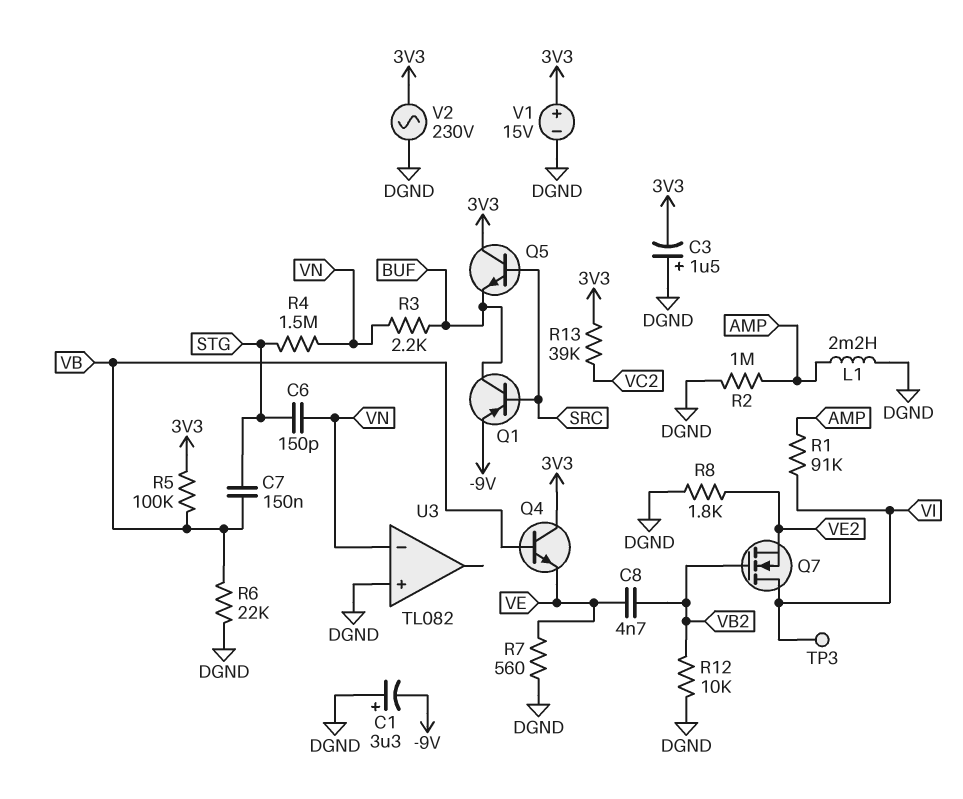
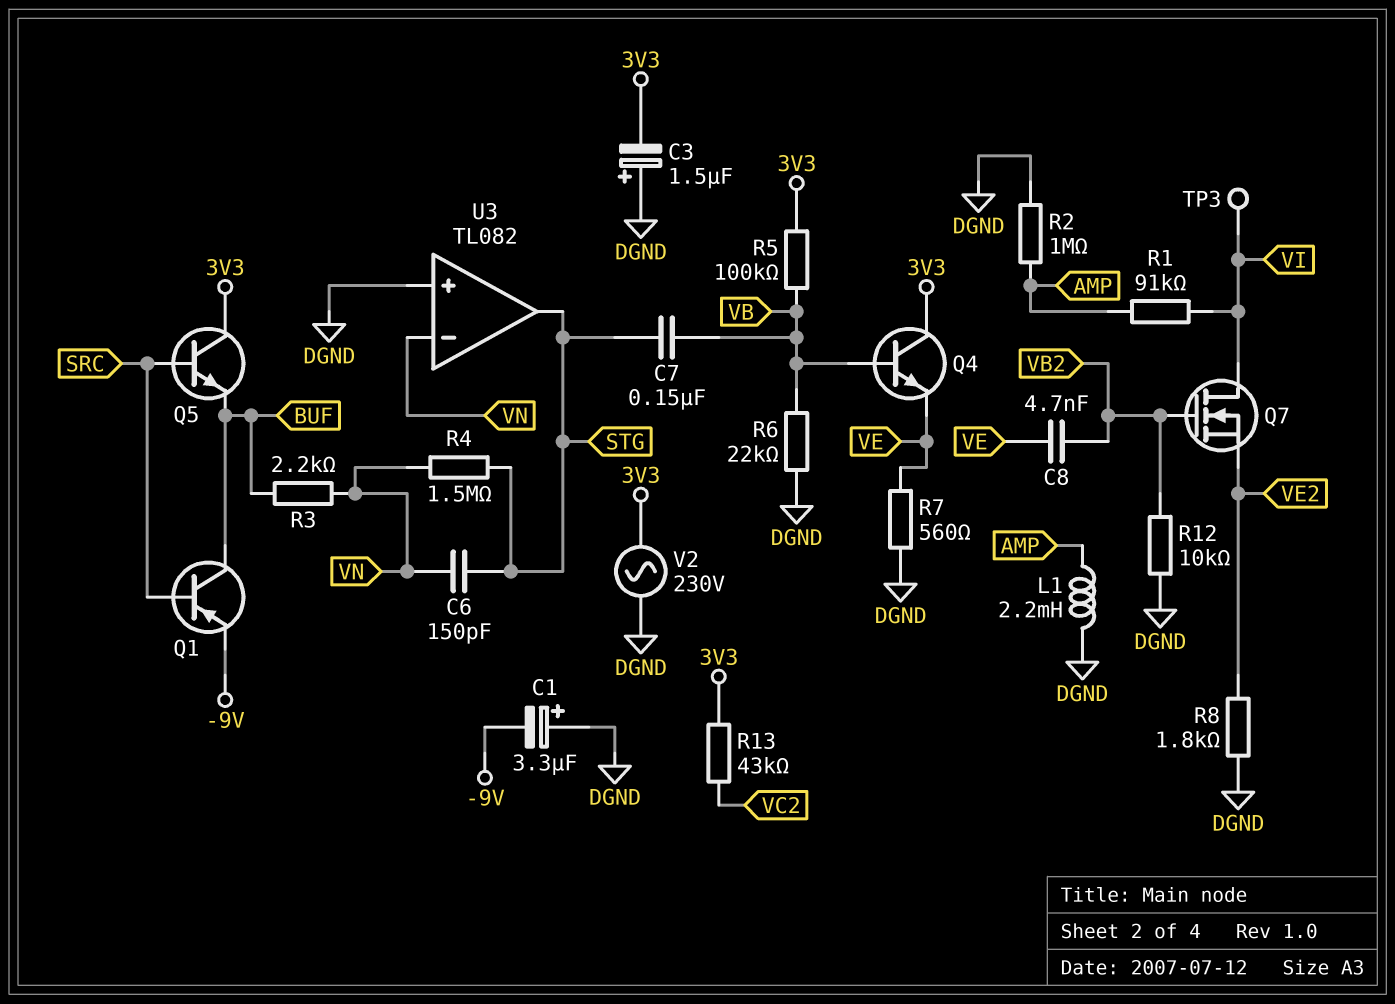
R13: 39k (3V3, VC2) -> 43k (3V3, VC2)
U3 pin out: none -> STG
V1: 15V (plus 3V3, minus DGND) -> none

